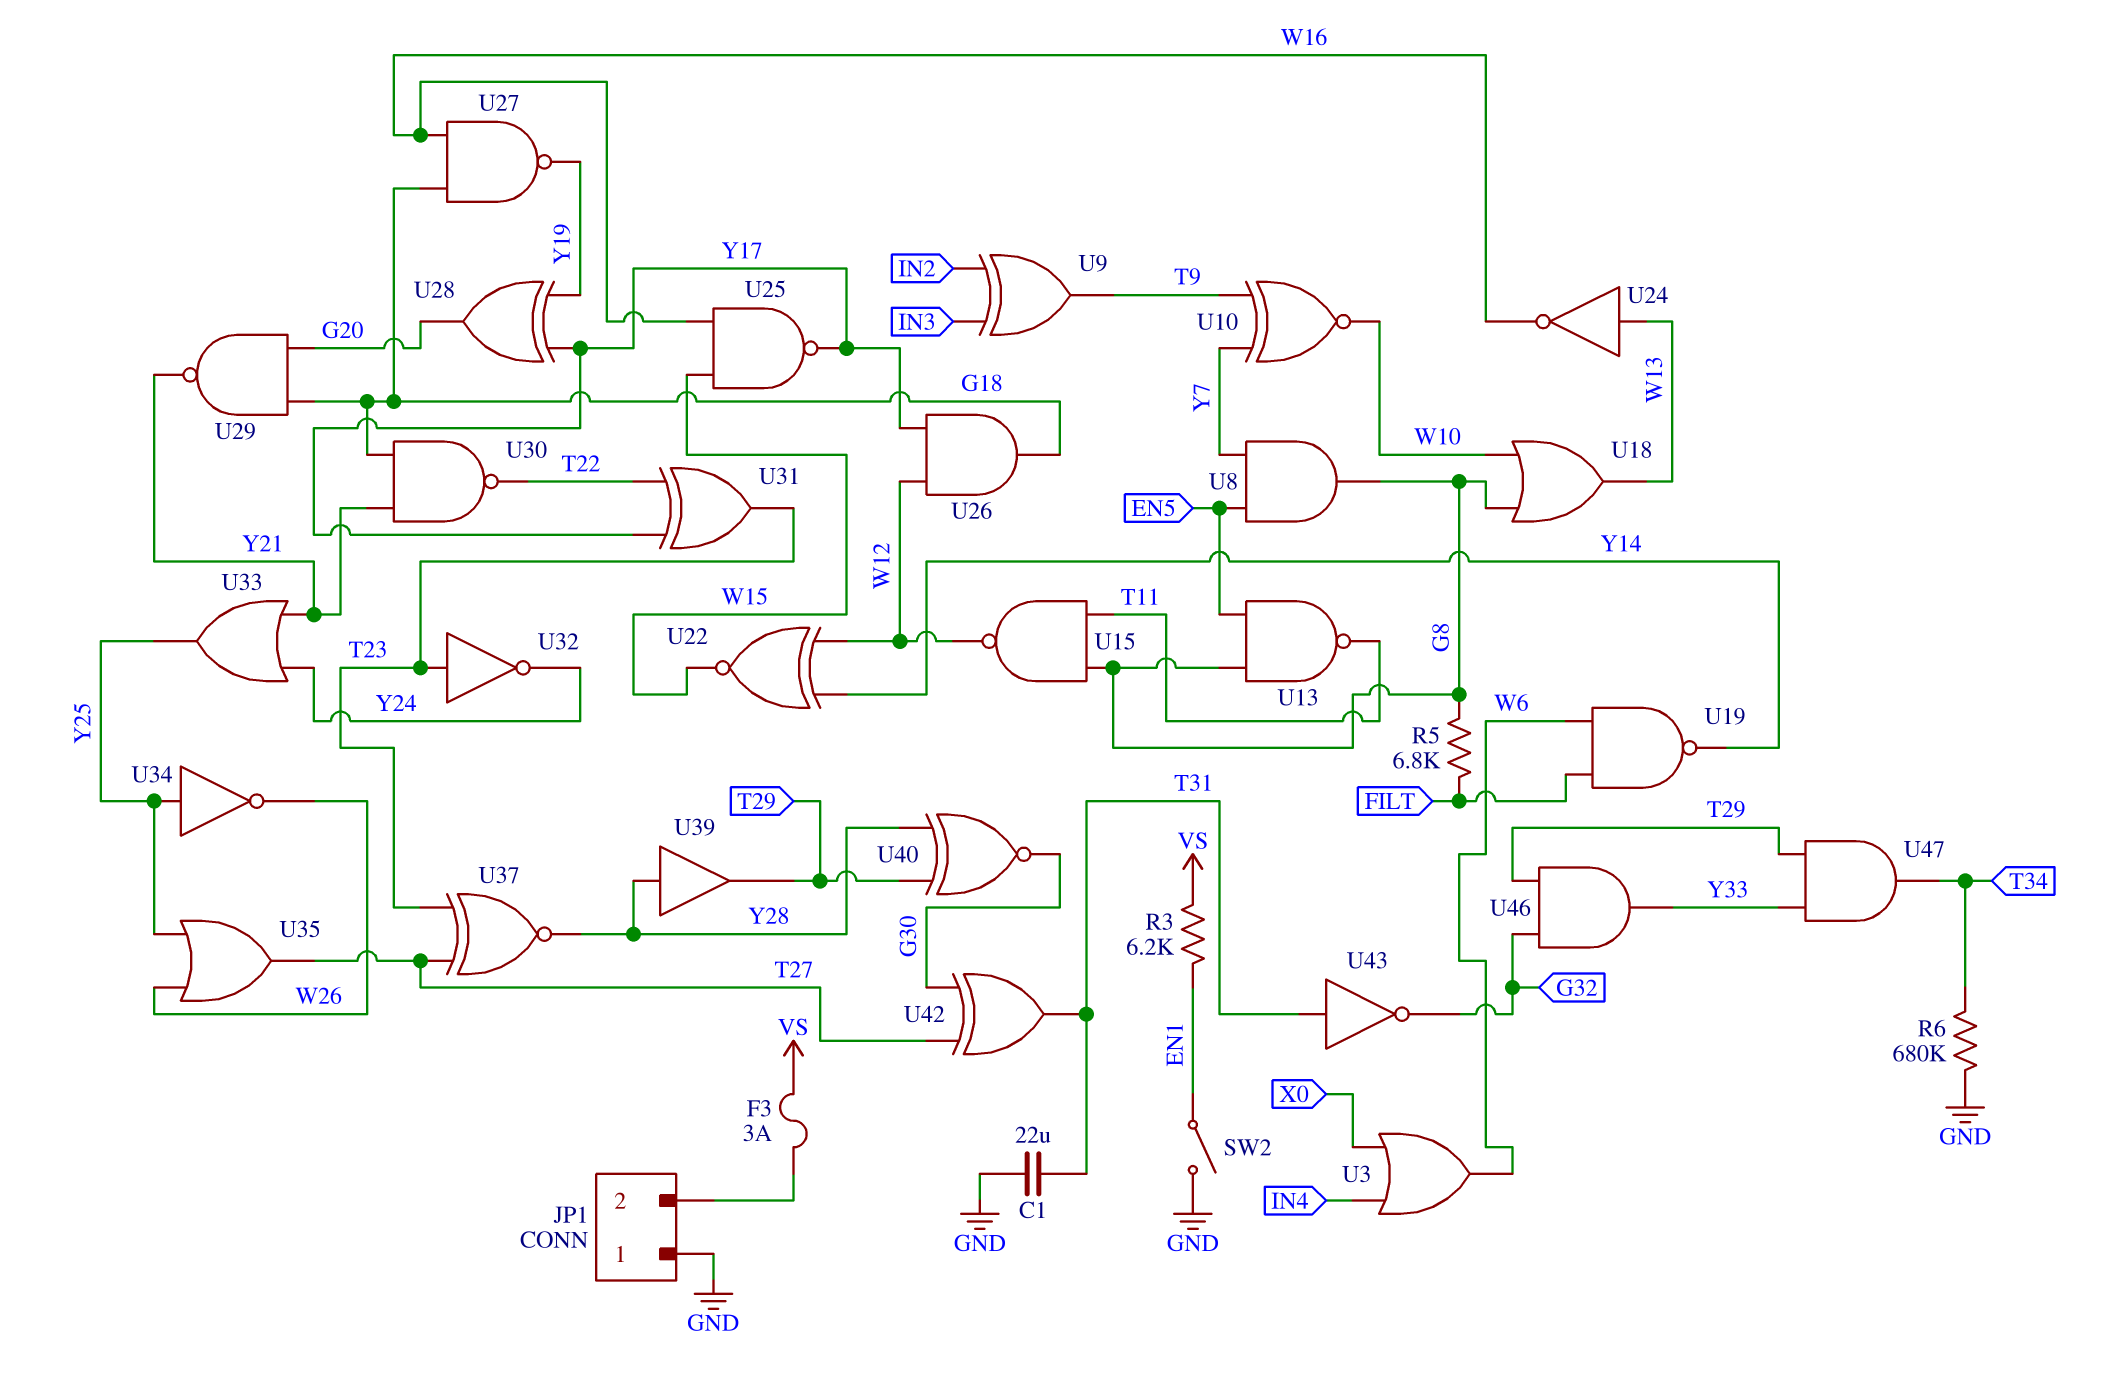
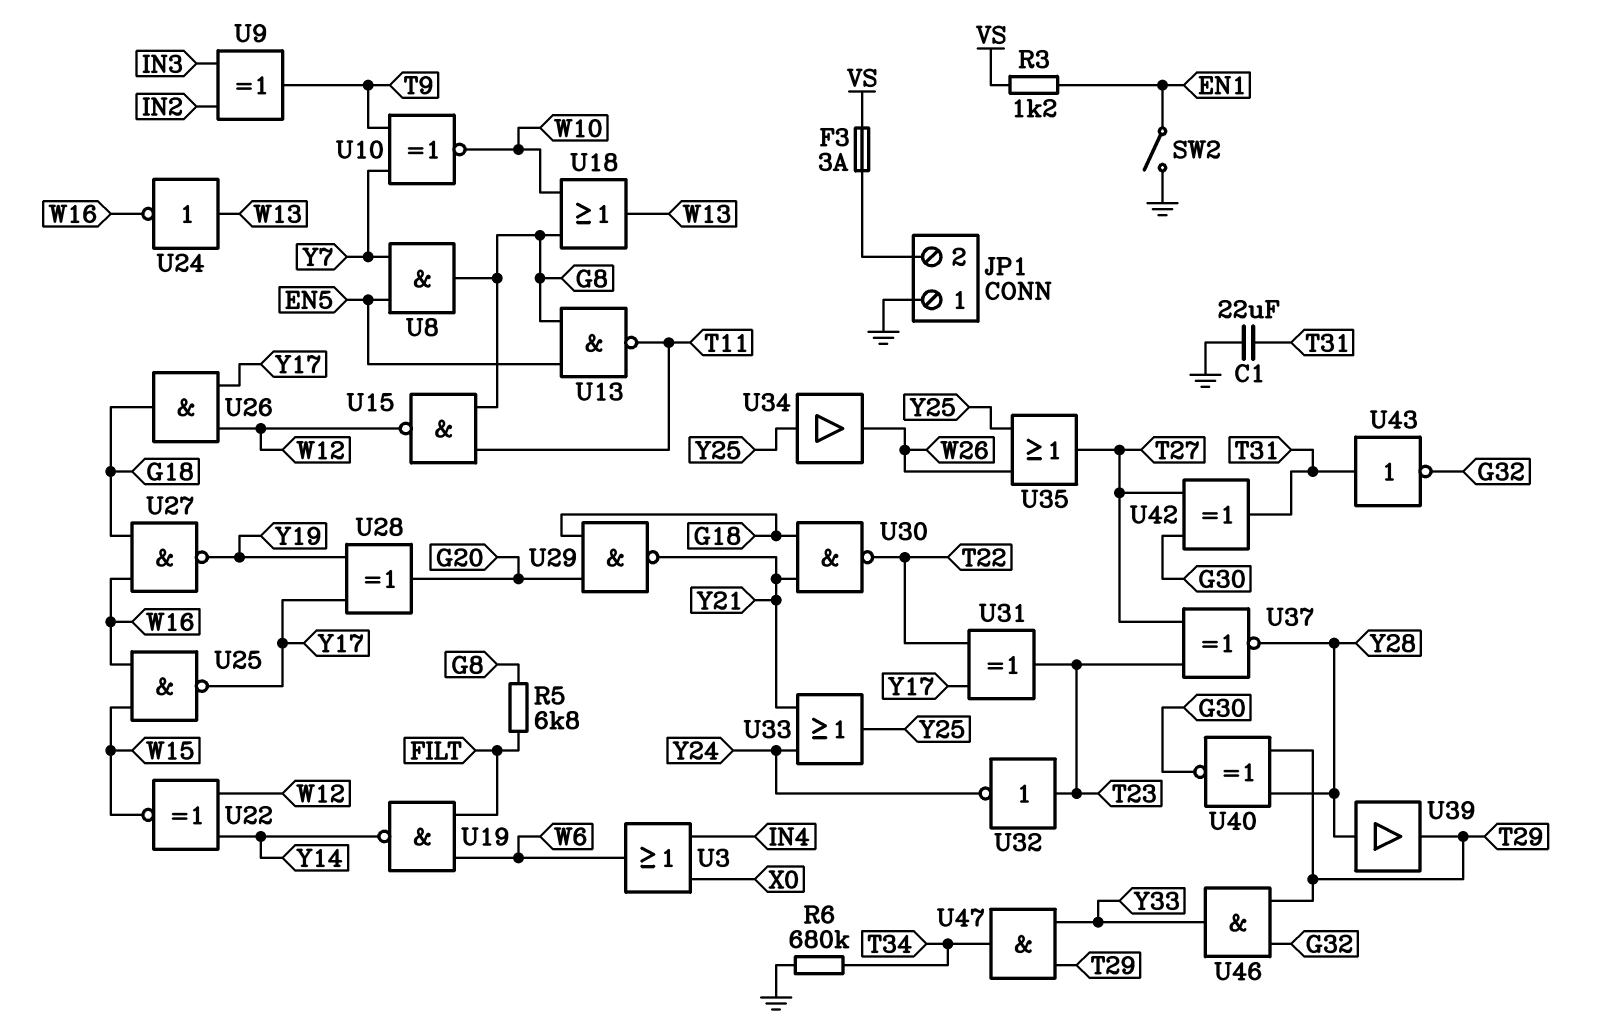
R3: 6.2k (EN1, VS) -> 1.2k (EN1, VS)
U34: NOT (in Y25, out W26) -> buffer (in Y25, out W26)

